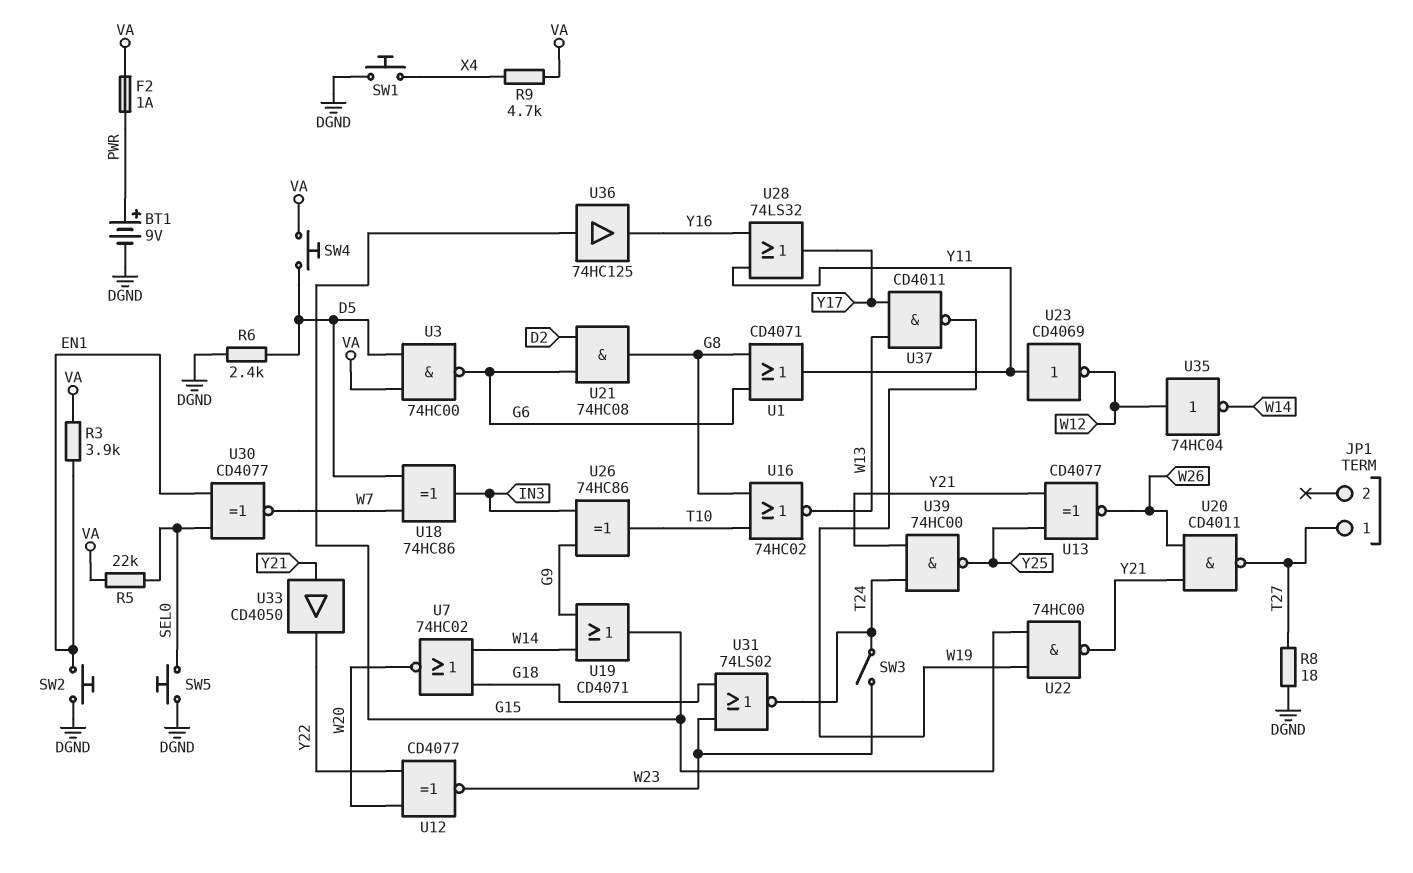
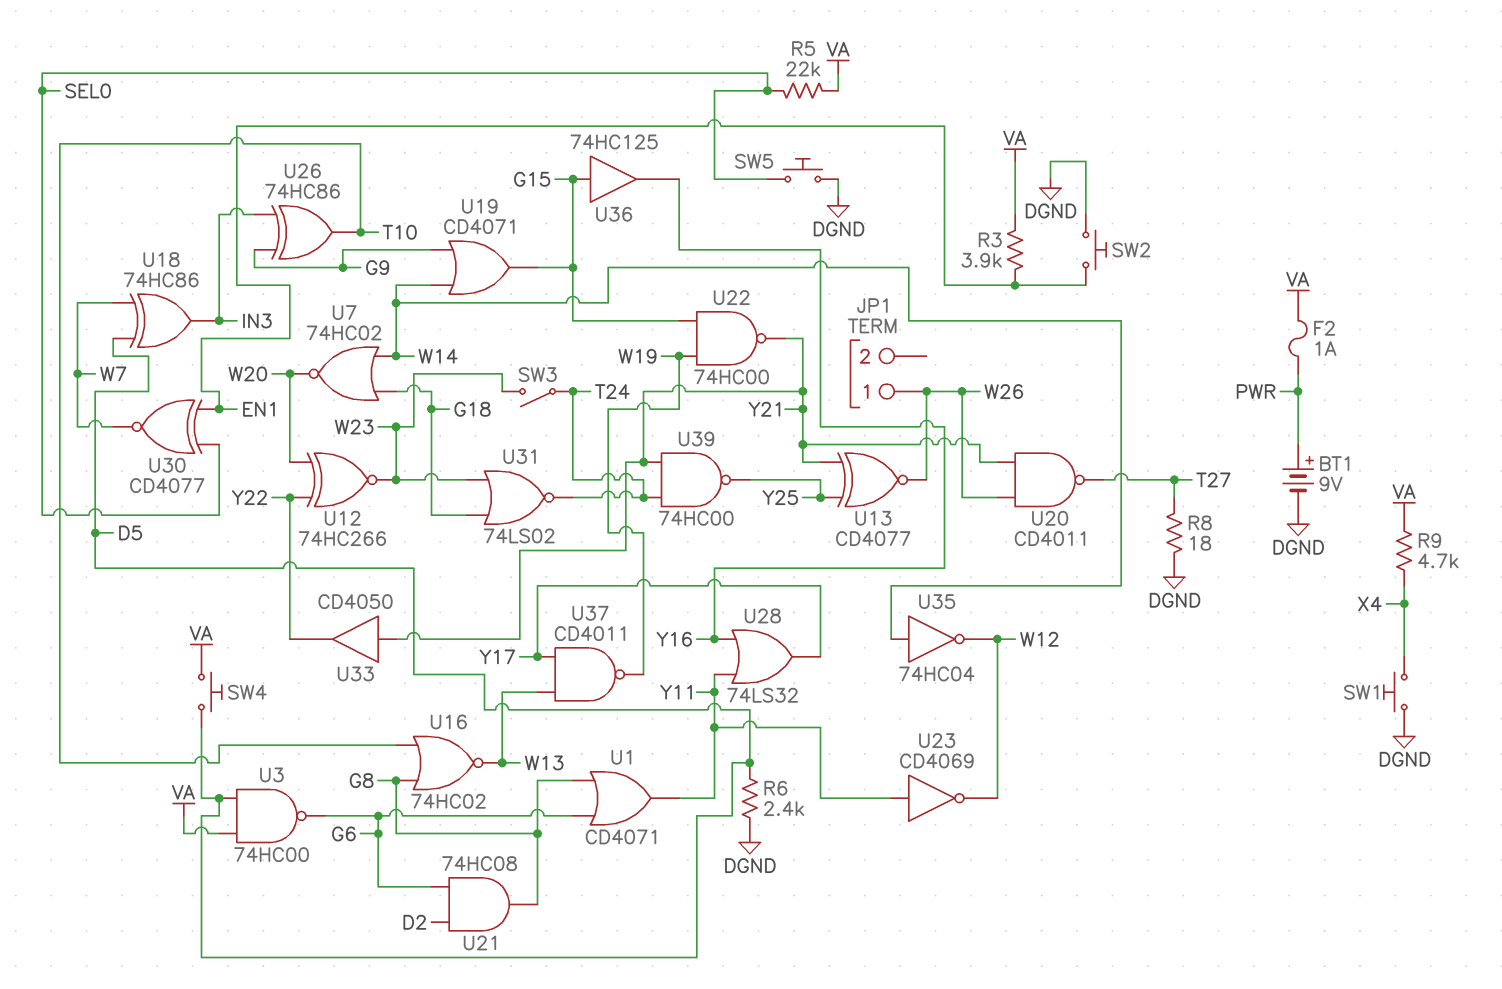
JP1 pin 1: T27 -> W26
U12: XNOR CD4077 (in W20, in Y22, out W23) -> XNOR 74HC266 (in W20, in Y22, out W23)
U35: NOT 74HC04 (in W12, out W14) -> NOT 74HC04 (in W14, out W12)

